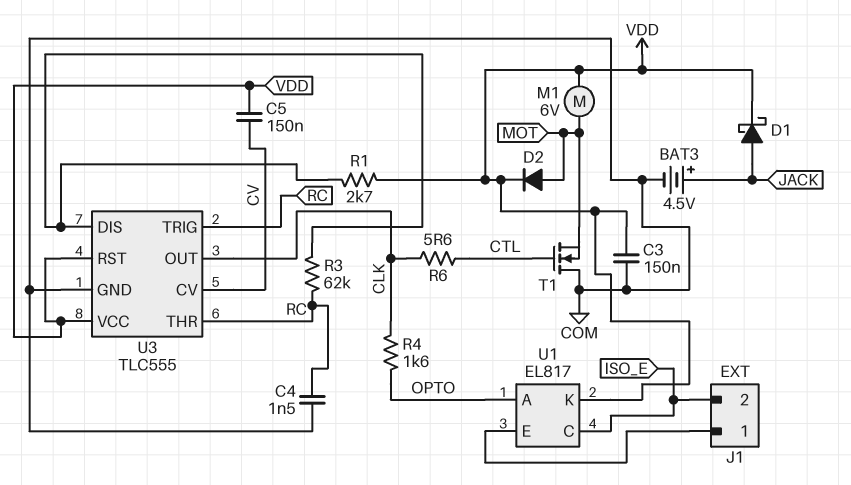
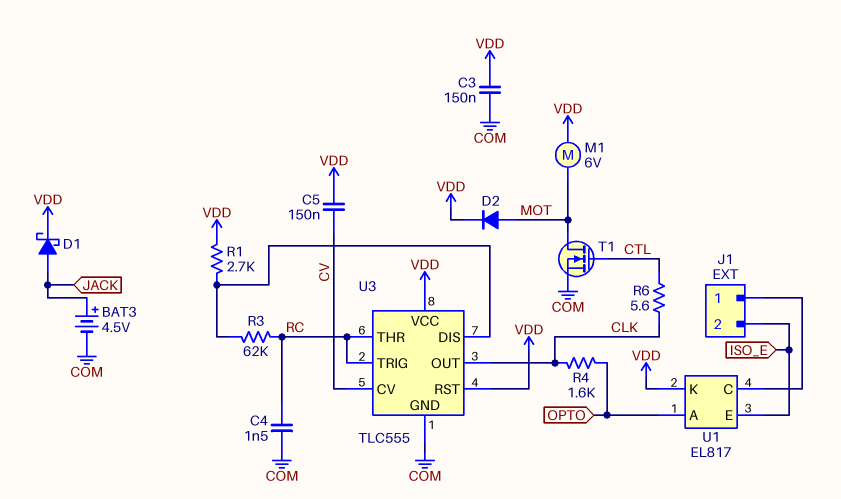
T1: NMOS (G CTL, D COM, S MOT) -> NMOS (G CTL, D MOT, S COM)
U1 pin C: ISO_E -> J1/1
U1 pin E: J1/1 -> ISO_E

